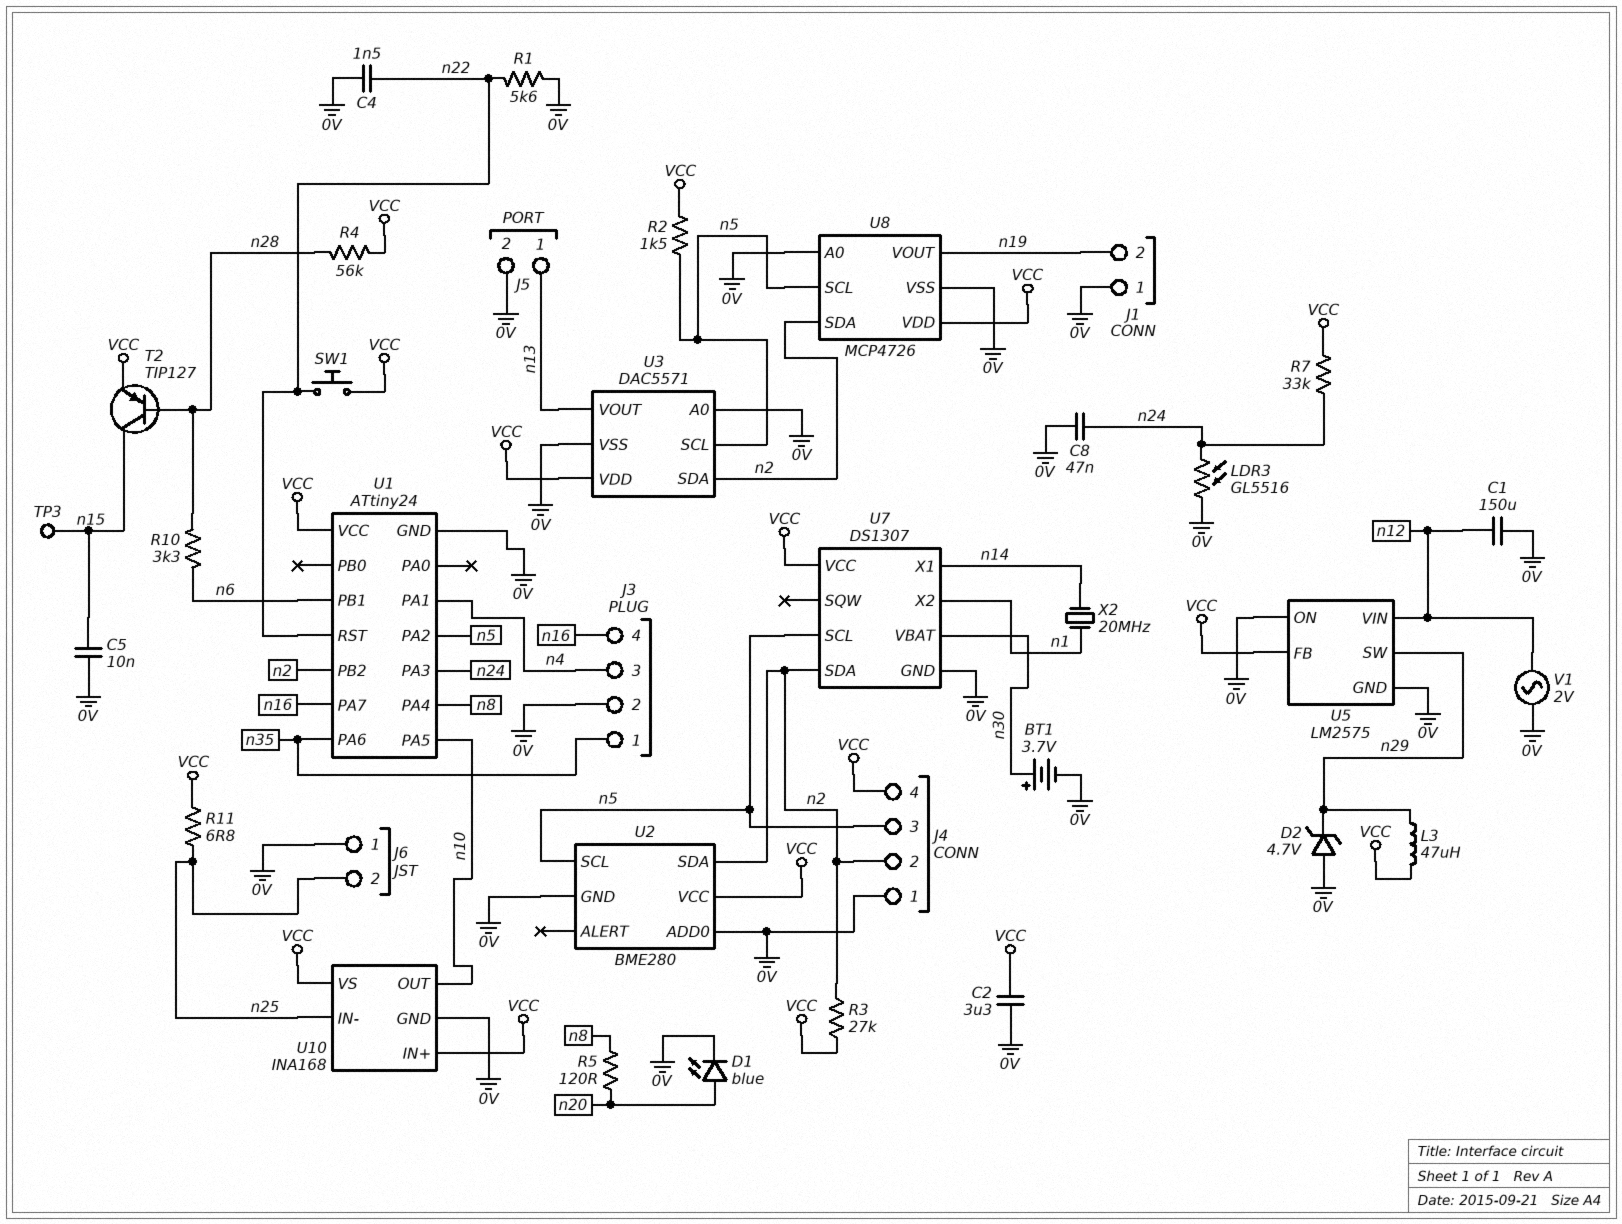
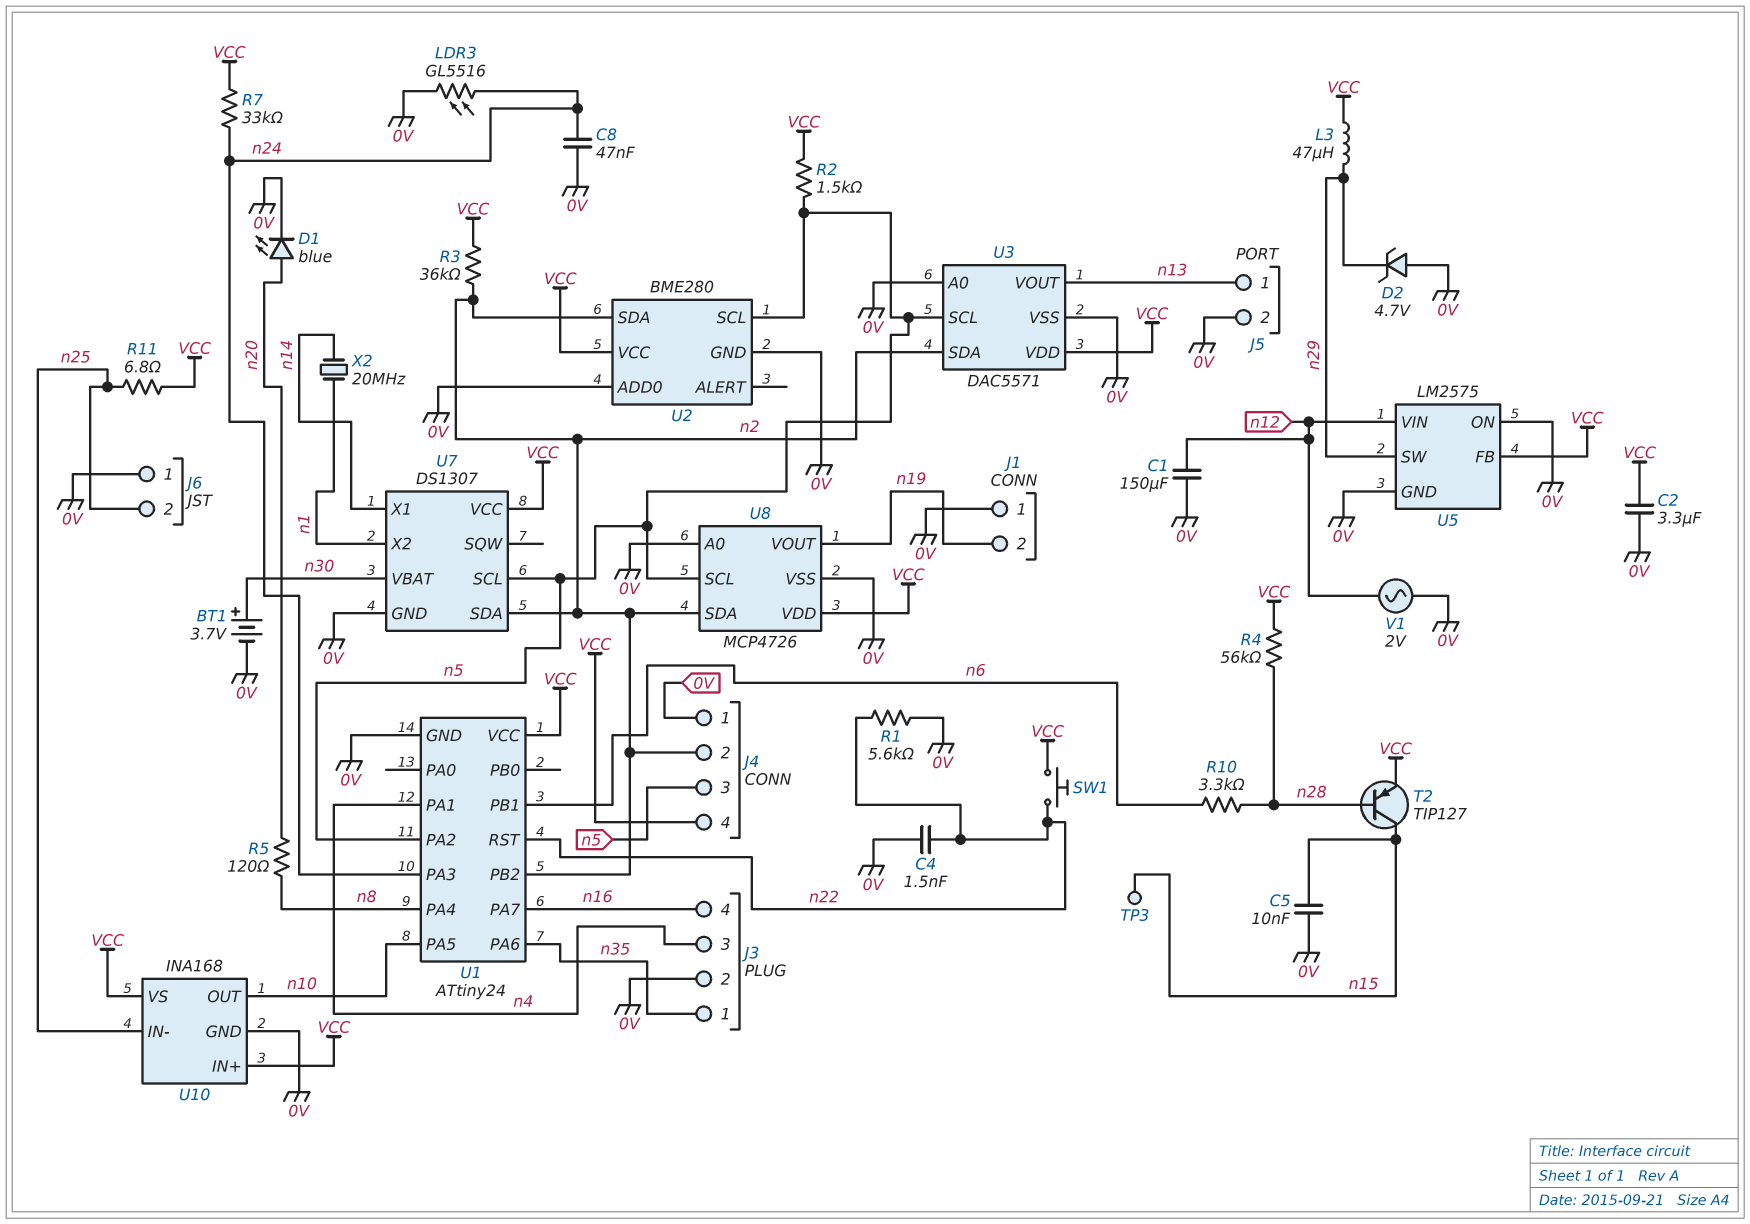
R3: 27k (VCC, n2) -> 36k (VCC, n2)

